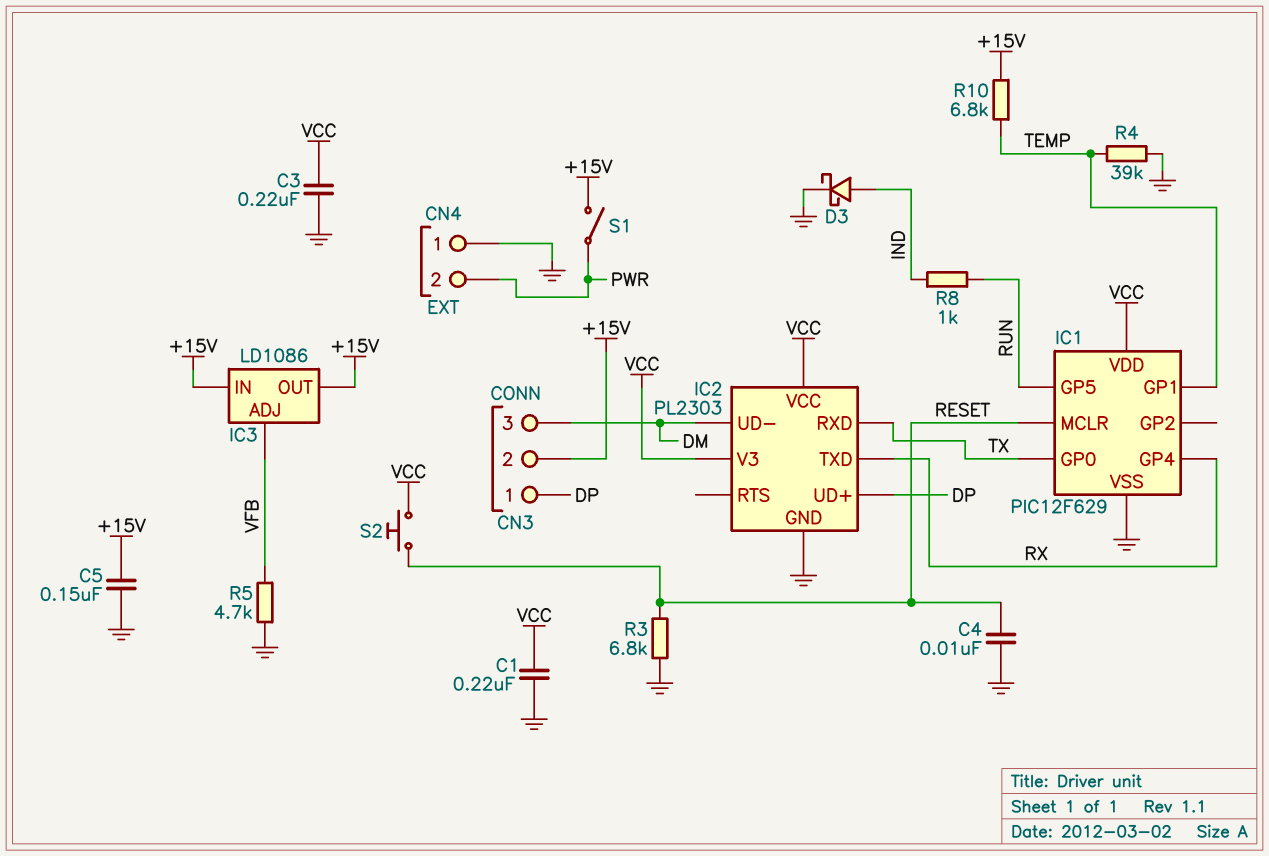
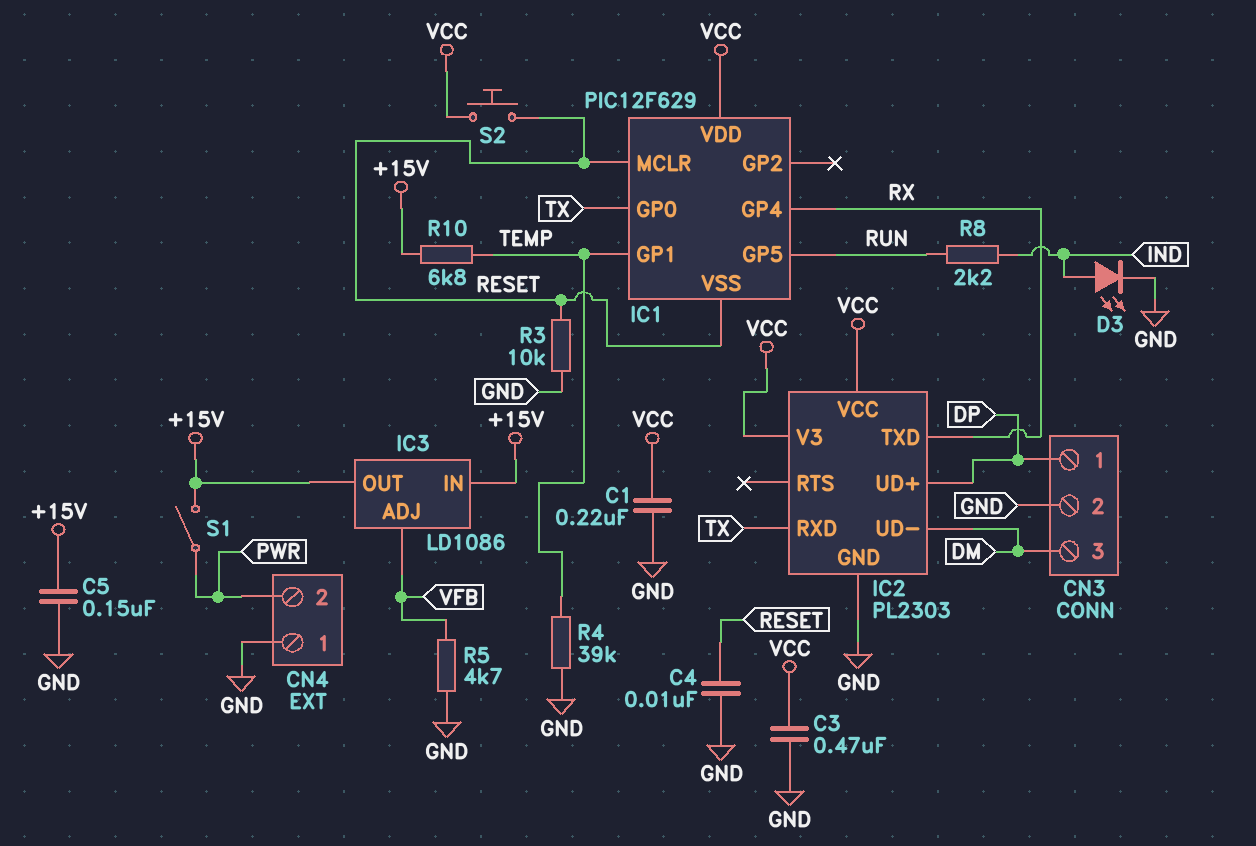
C3: 220nF (GND, VCC) -> 470nF (GND, VCC)
CN3 pin 2: +15V -> GND
D3: schottky (A IND, K GND) -> LED (A IND, K GND)
IC1 pin VSS: GND -> RESET
R3: 6.8k (GND, RESET) -> 10k (GND, RESET)
R8: 1k (IND, RUN) -> 2.2k (IND, RUN)

